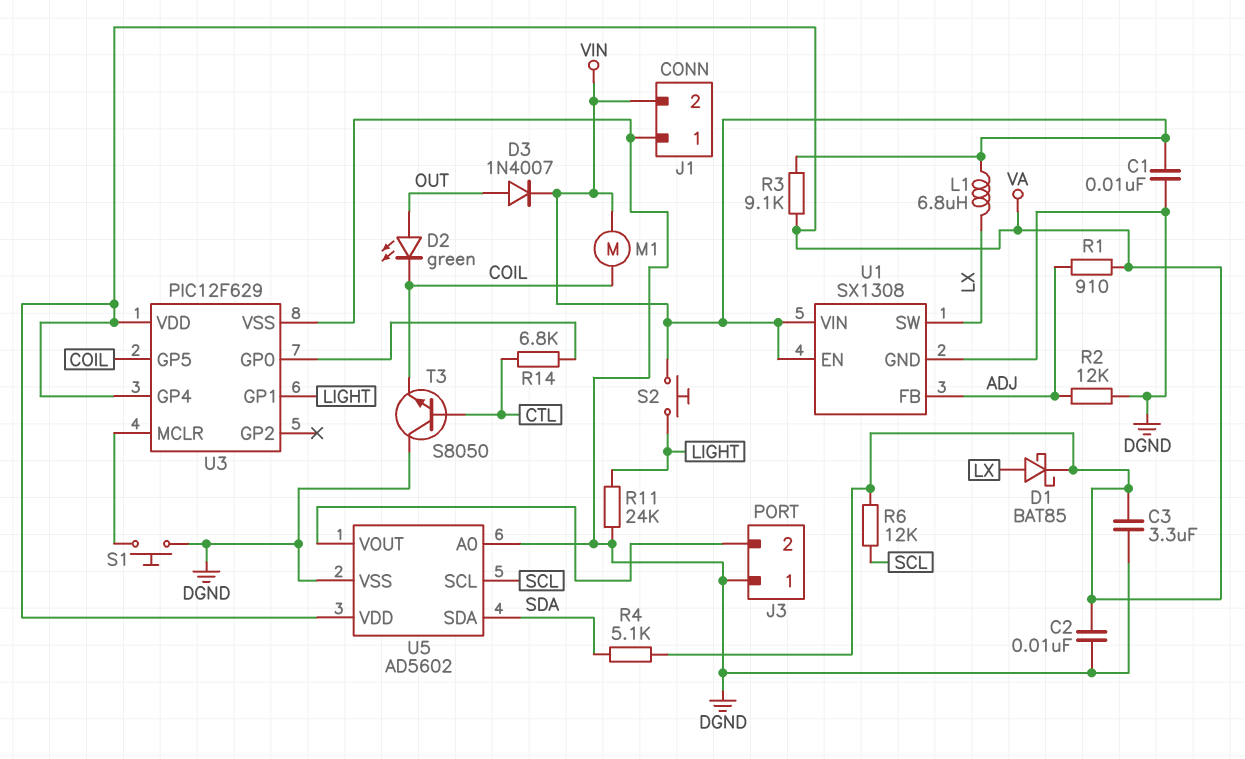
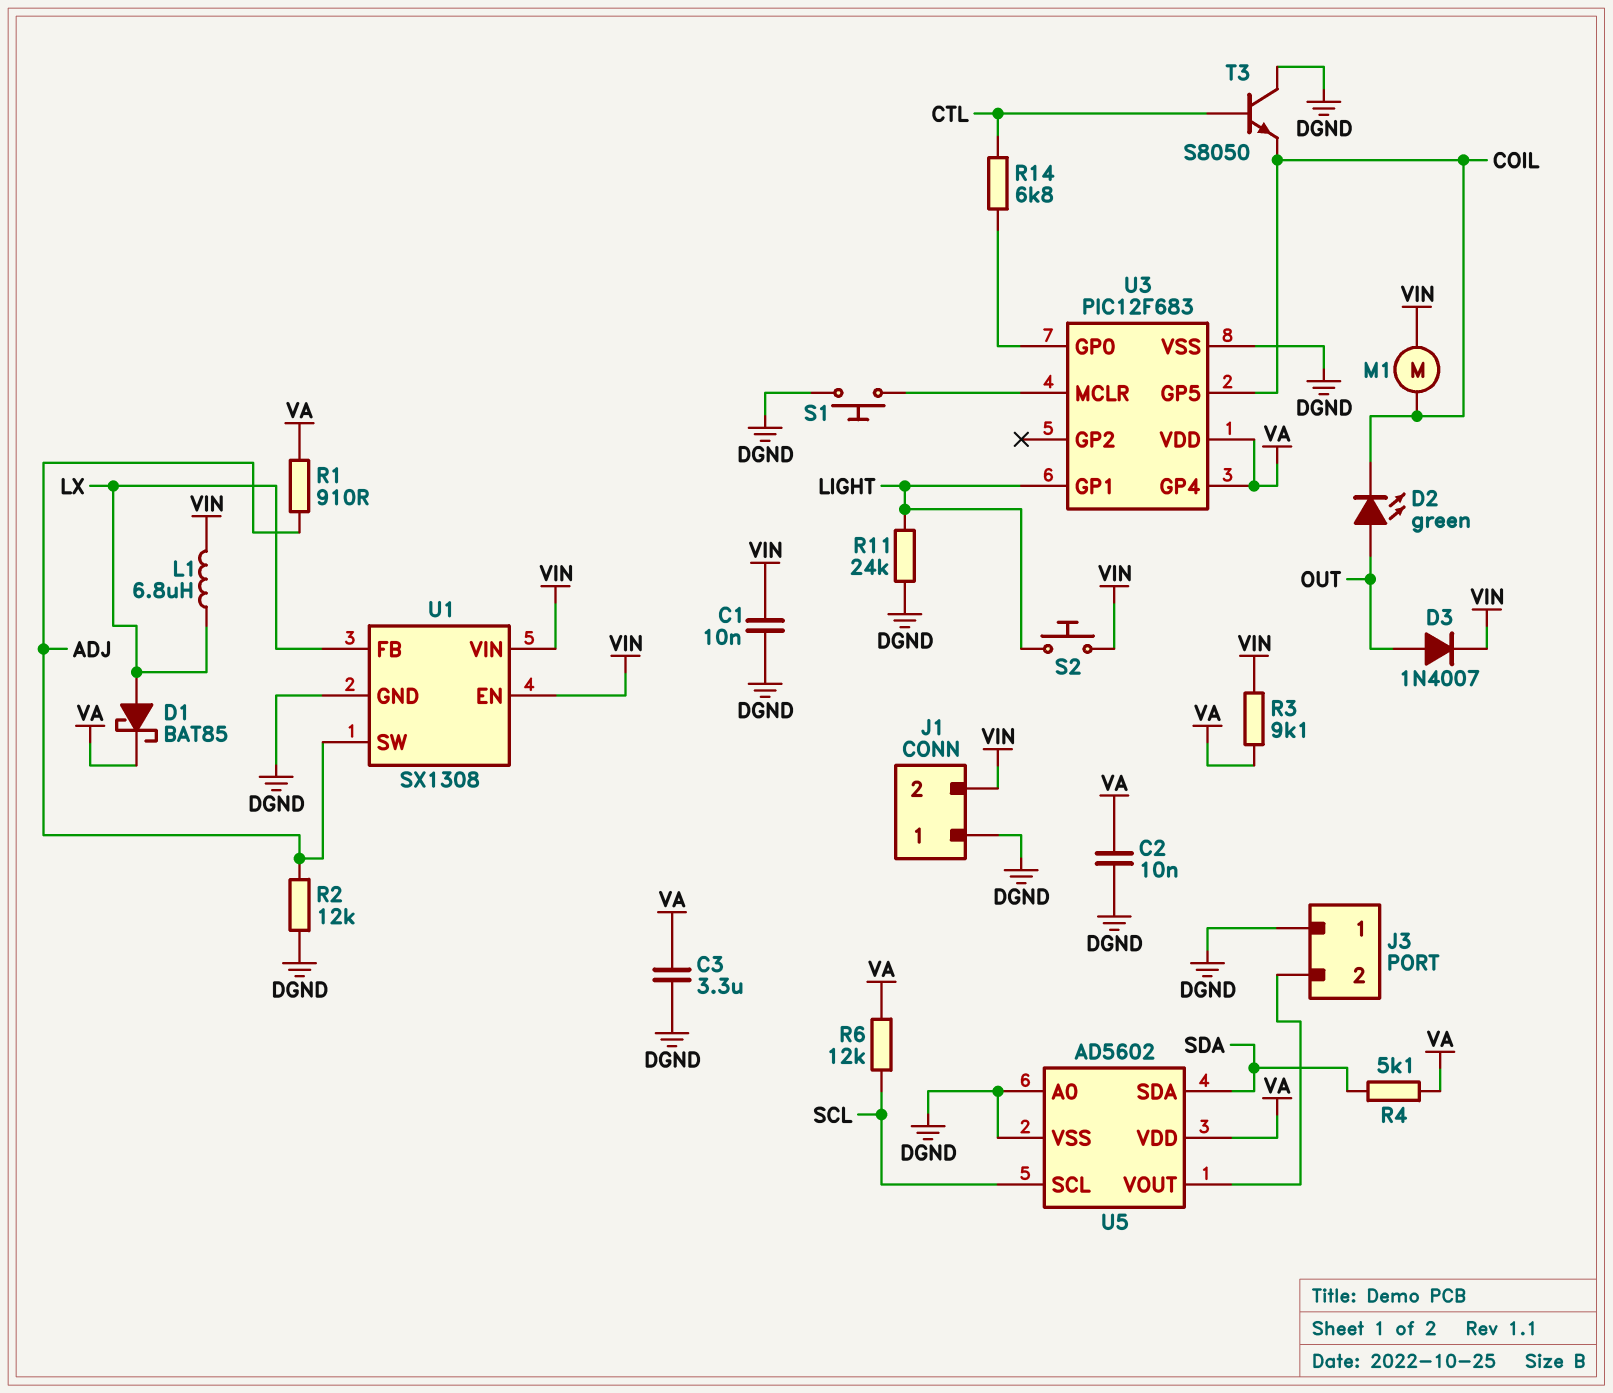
U1 pin FB: ADJ -> LX
U1 pin SW: LX -> ADJ
U3: PIC12F629 -> PIC12F683

